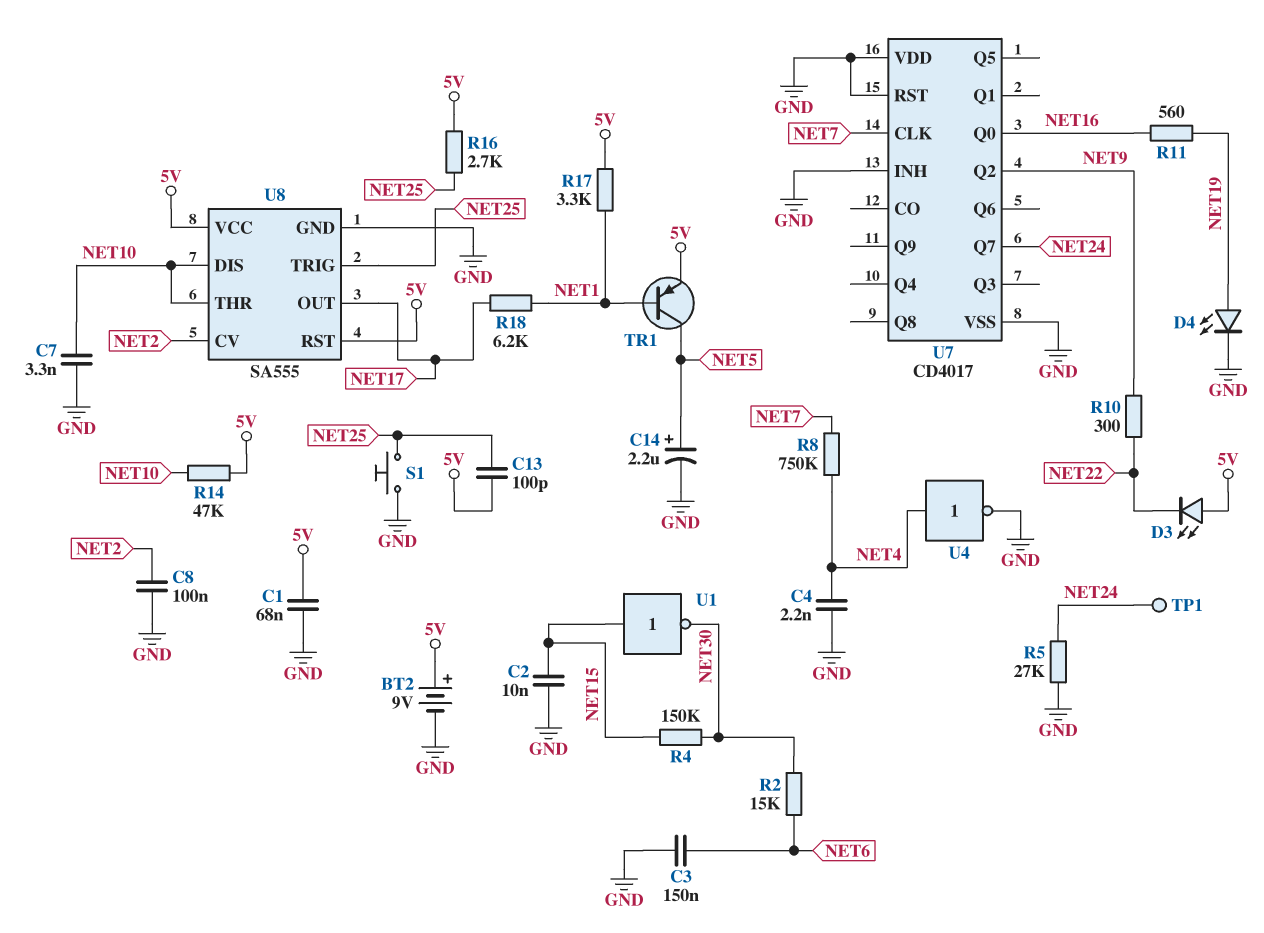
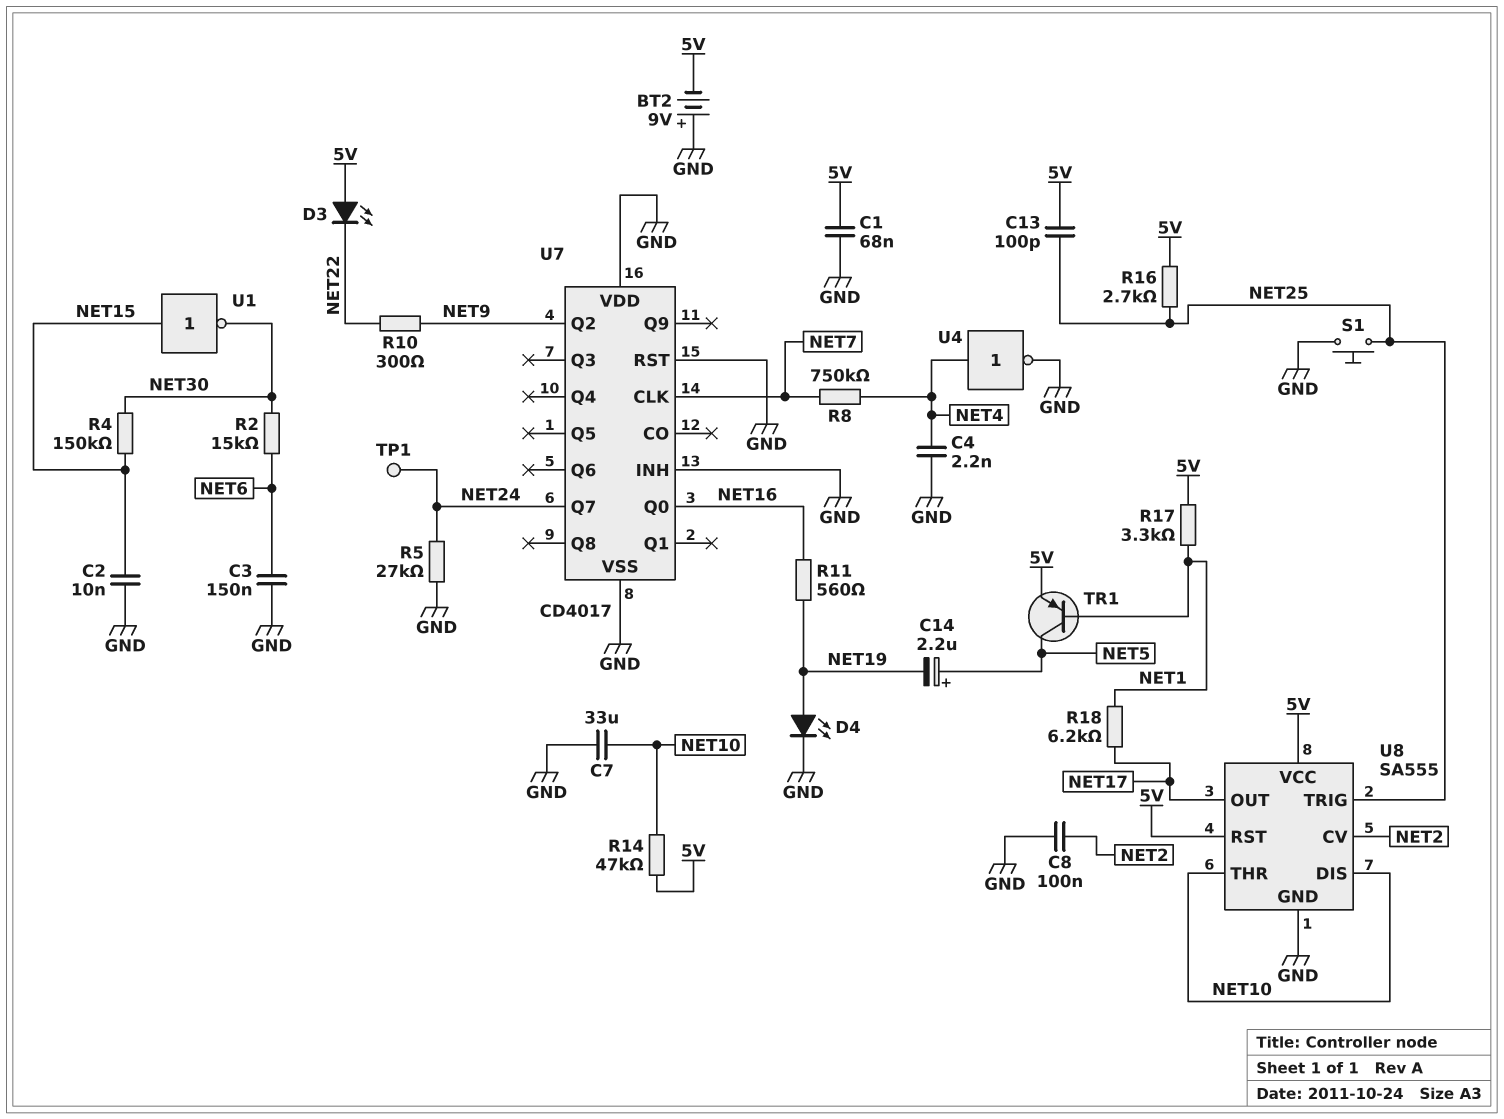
BT2: 9V (plus 5V, minus GND) -> 9V (plus GND, minus 5V)
C7: 3.3nF (GND, NET10) -> 33uF (GND, NET10)
C14: 2.2uF (plus NET5, minus GND) -> 2.2uF (plus NET5, minus NET19)

